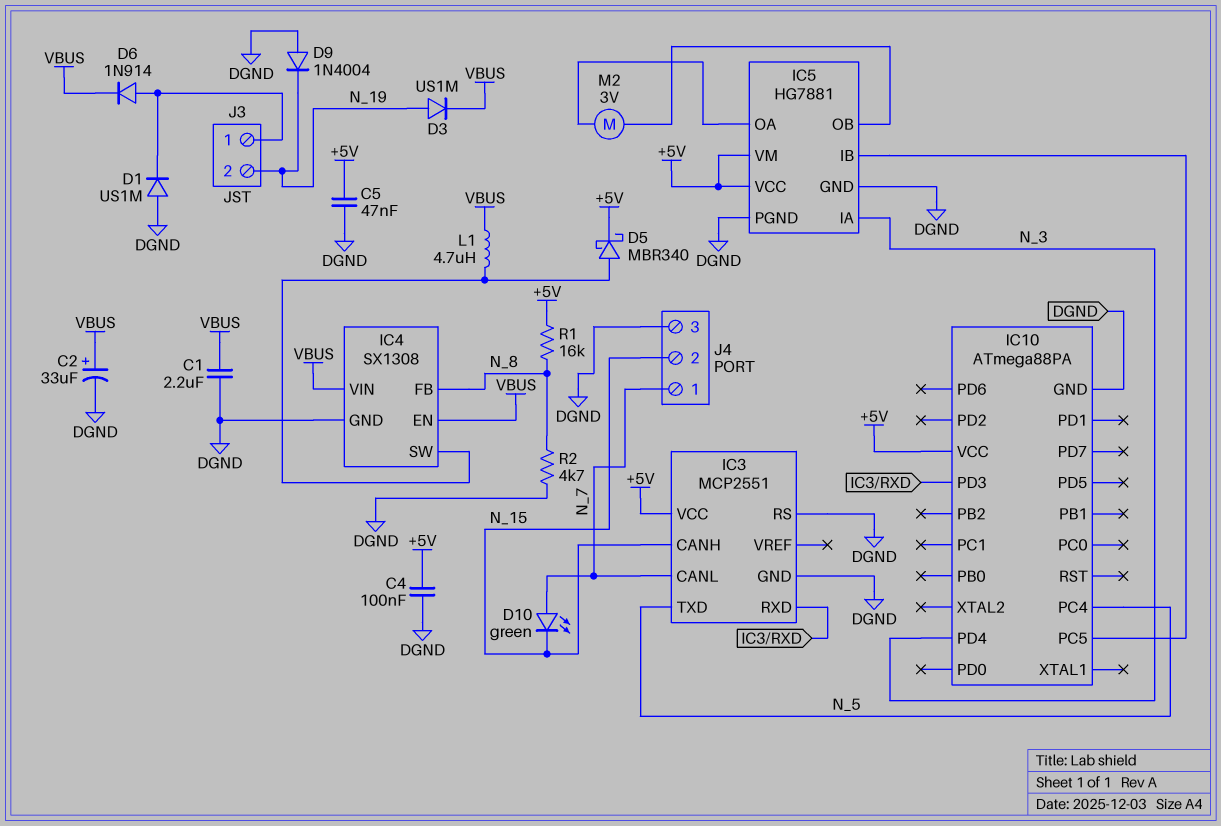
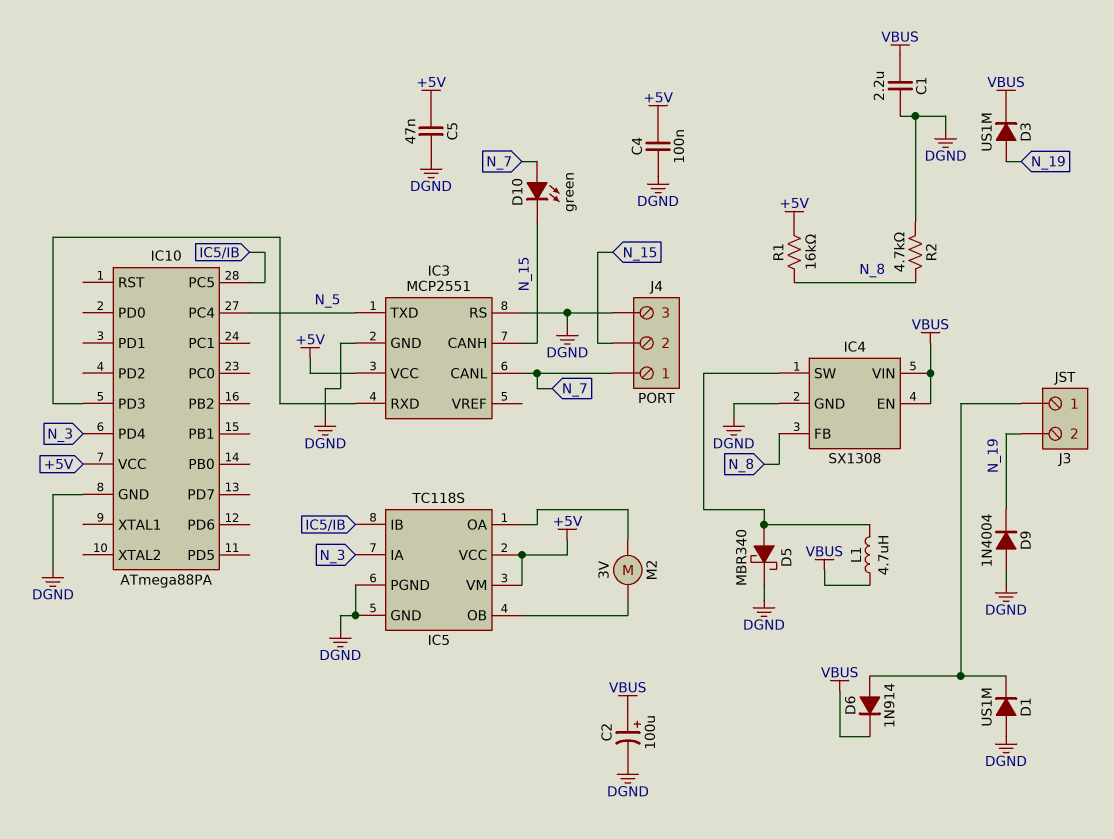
C2: 33uF (plus VBUS, minus DGND) -> 100uF (plus VBUS, minus DGND)
D5: schottky MBR340 (A IC4/SW, K +5V) -> schottky MBR340 (A IC4/SW, K DGND)
IC5: HG7881 -> TC118S

